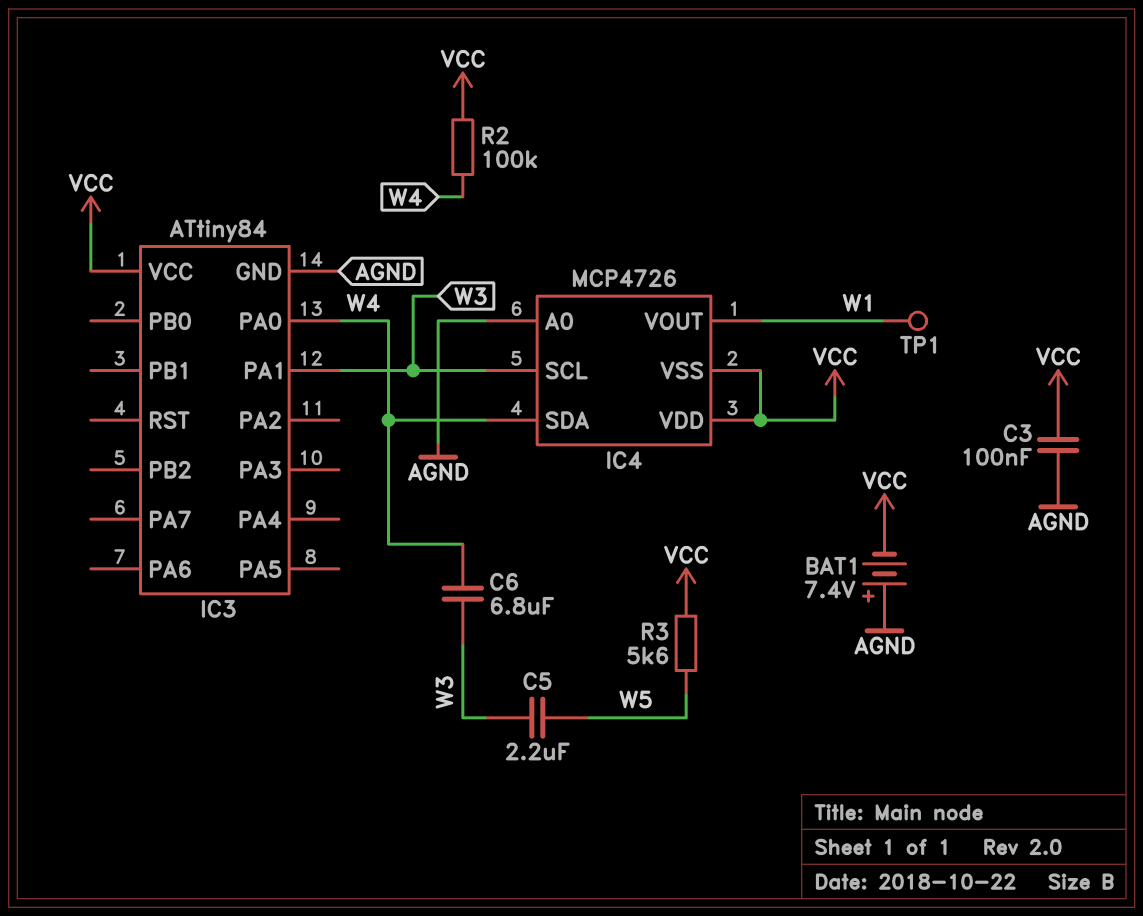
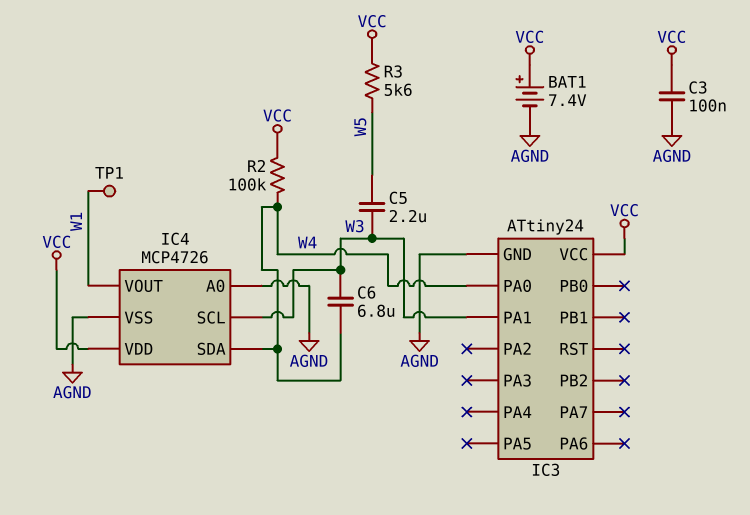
BAT1: 7.4V (plus AGND, minus VCC) -> 7.4V (plus VCC, minus AGND)
IC3: ATtiny84 -> ATtiny24
IC4 pin VSS: VCC -> AGND

